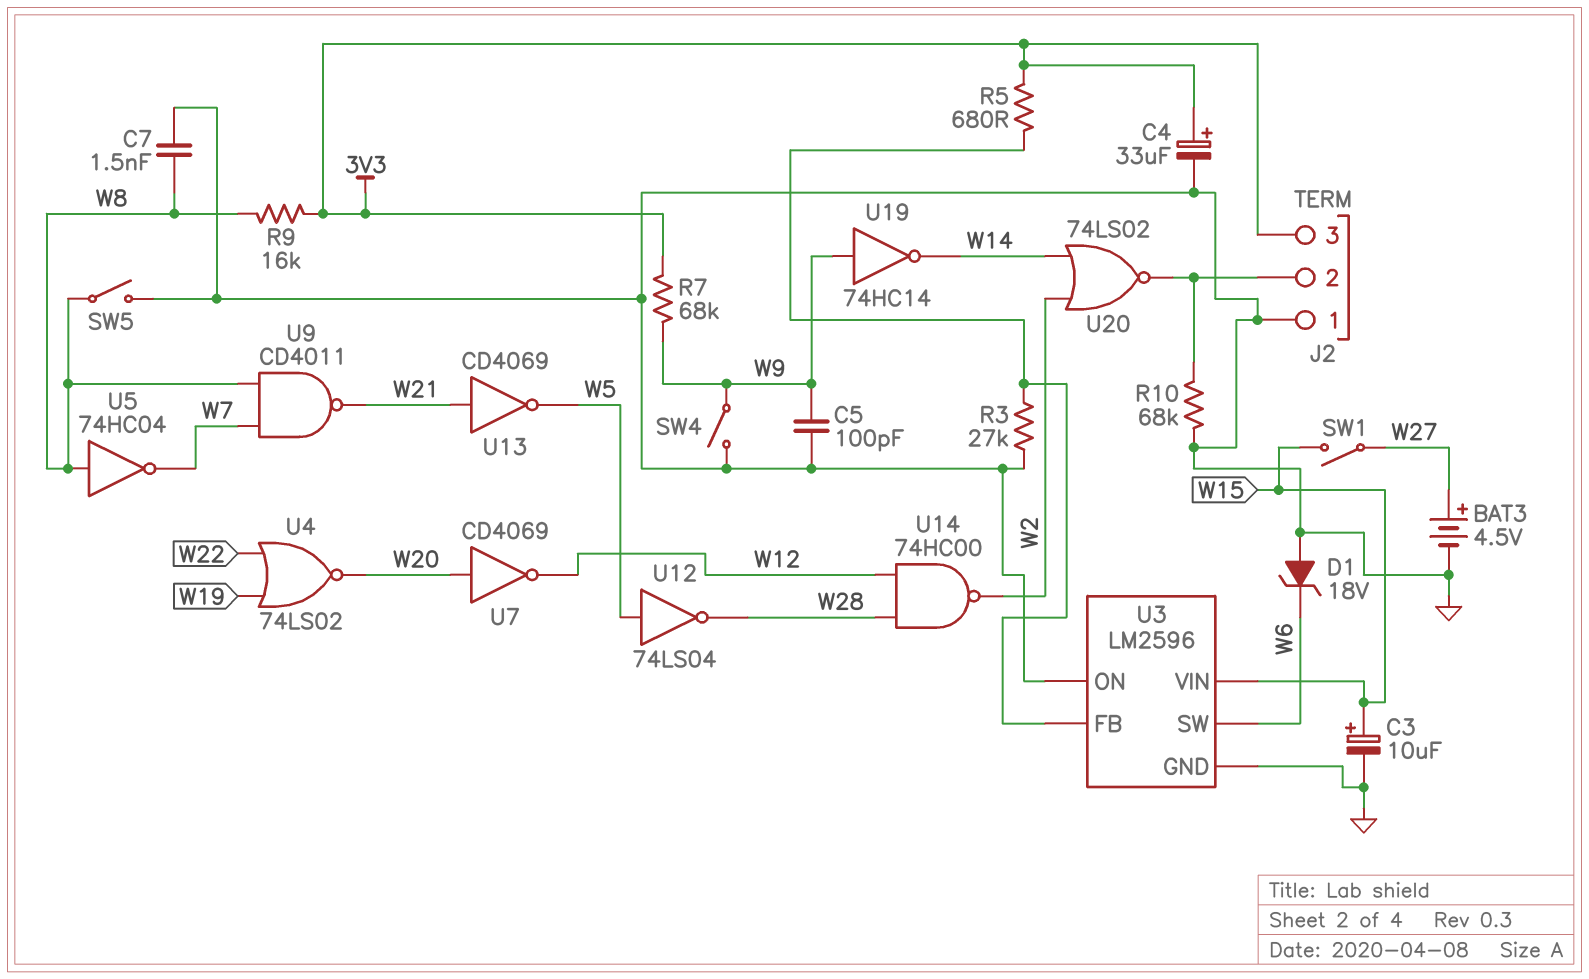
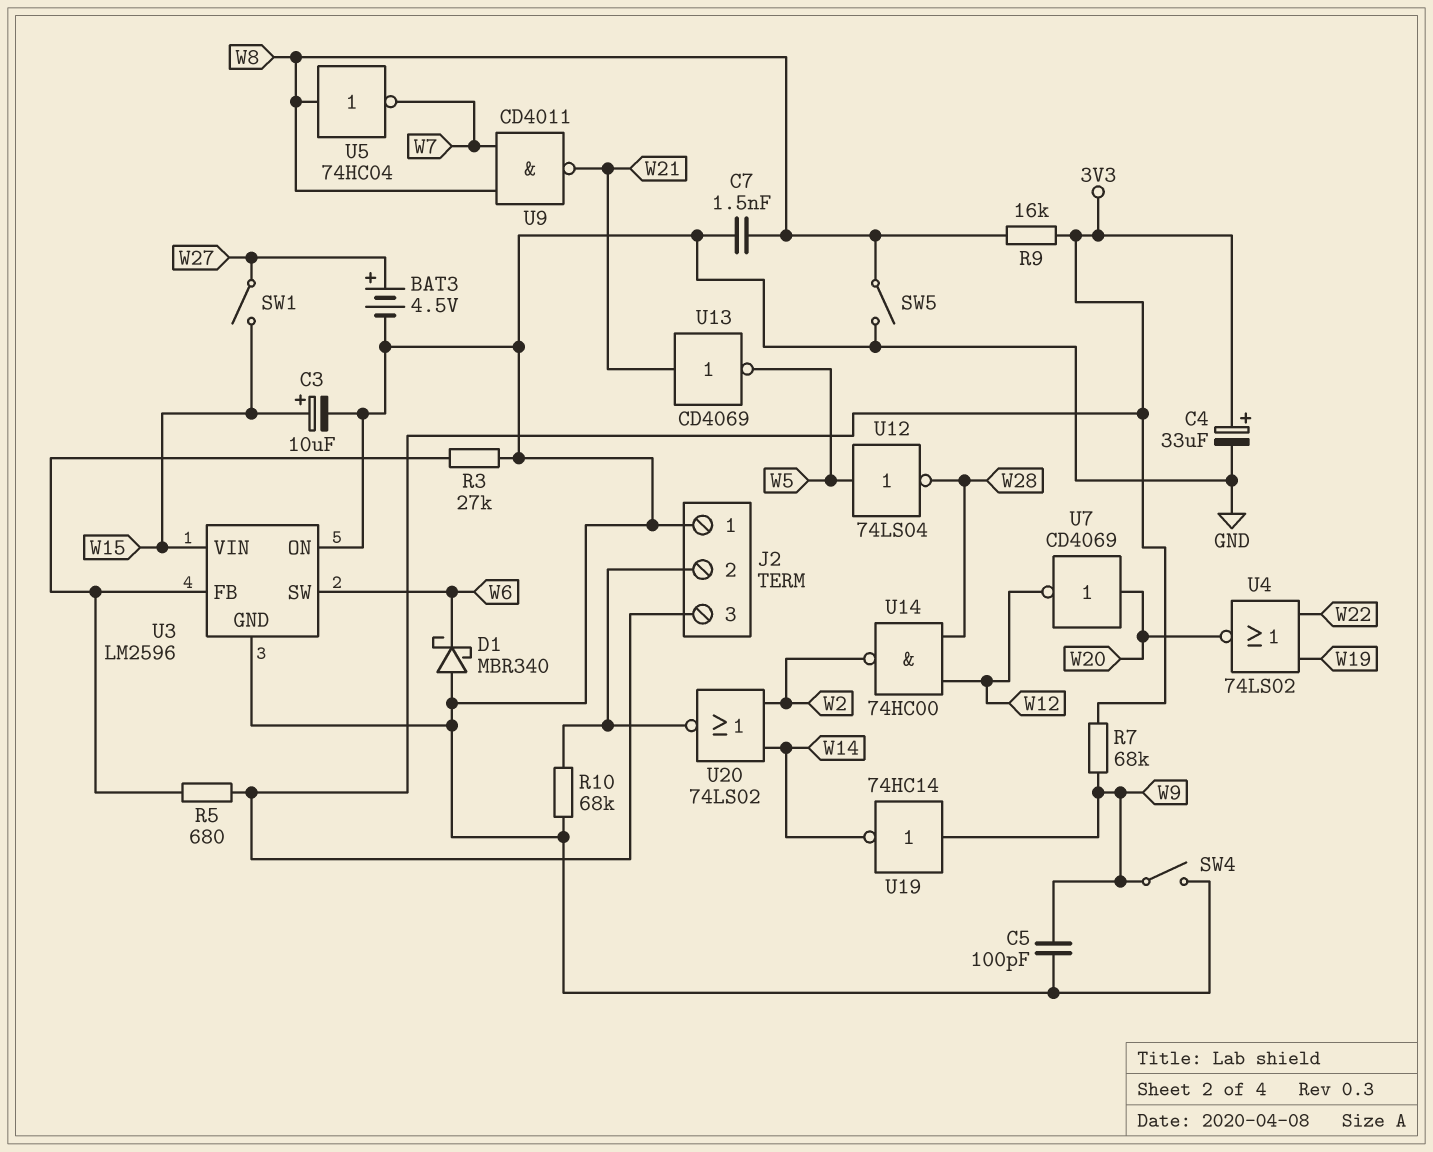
D1: zener 18V (A GND, K W6) -> schottky MBR340 (A GND, K W6)

